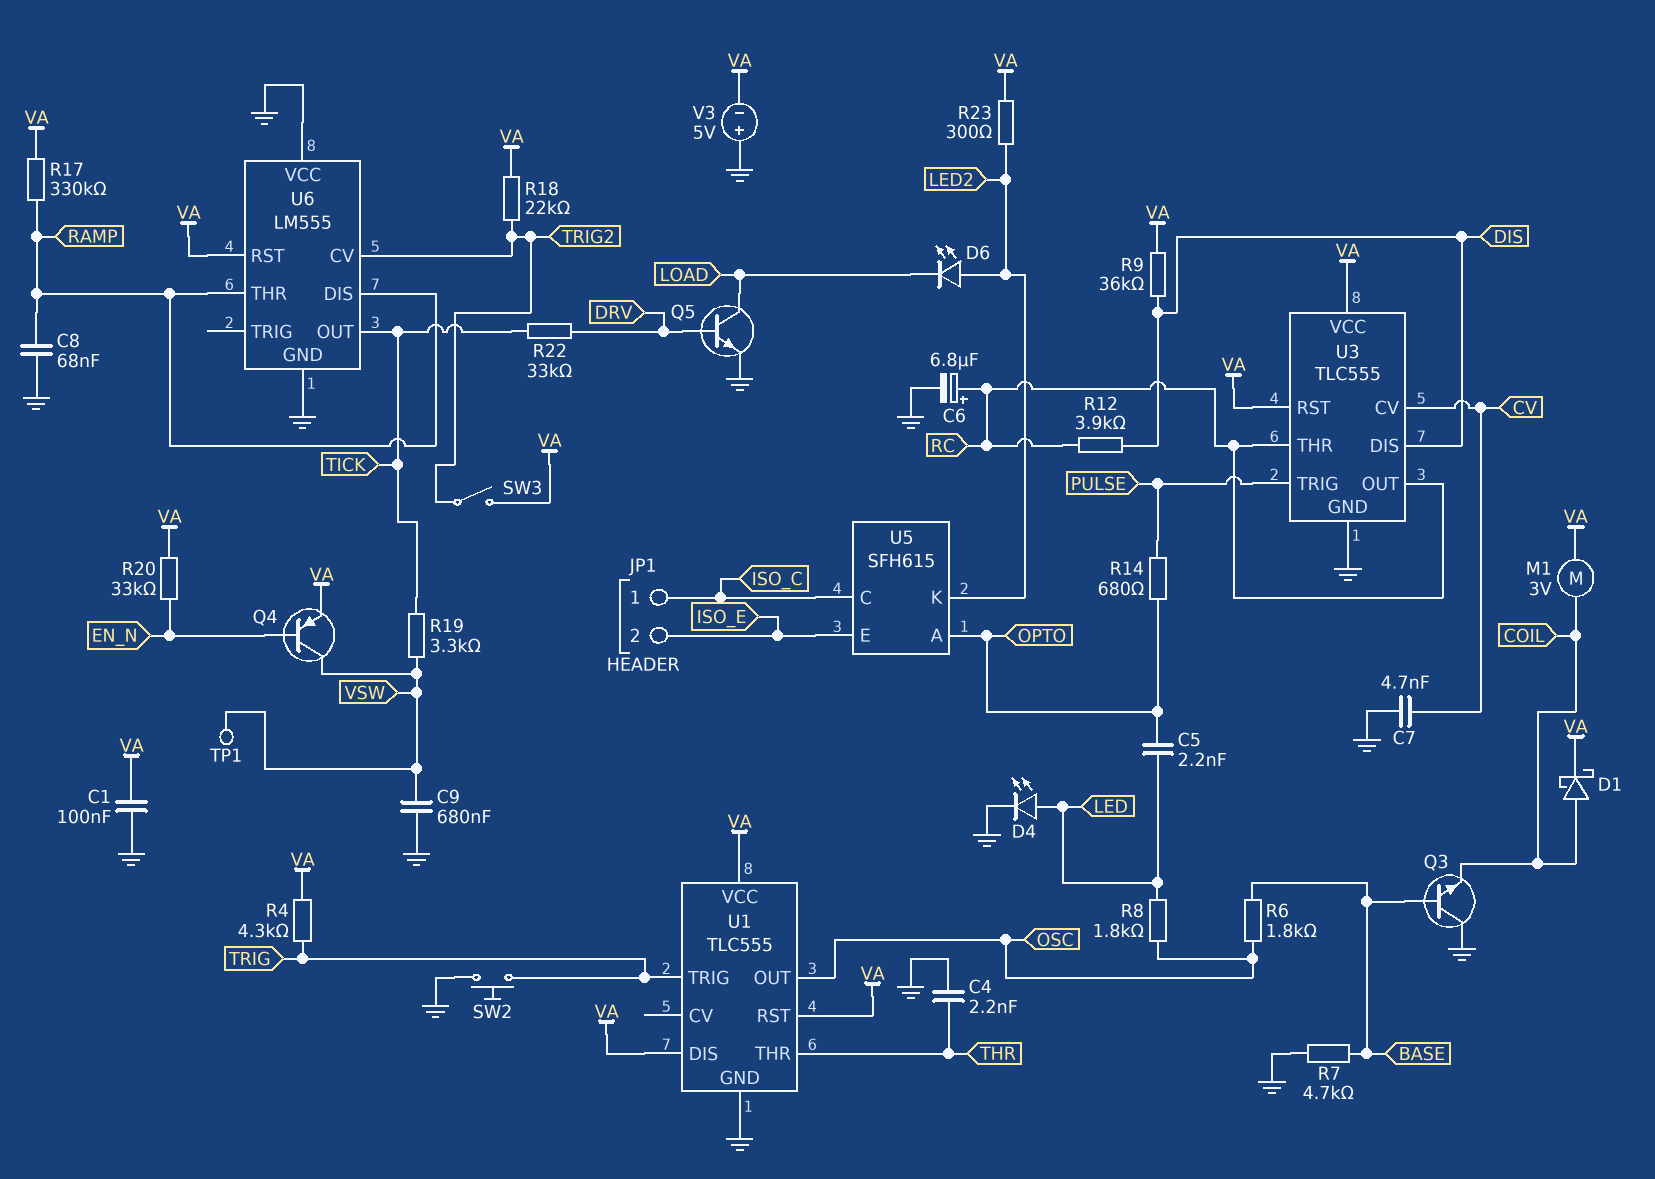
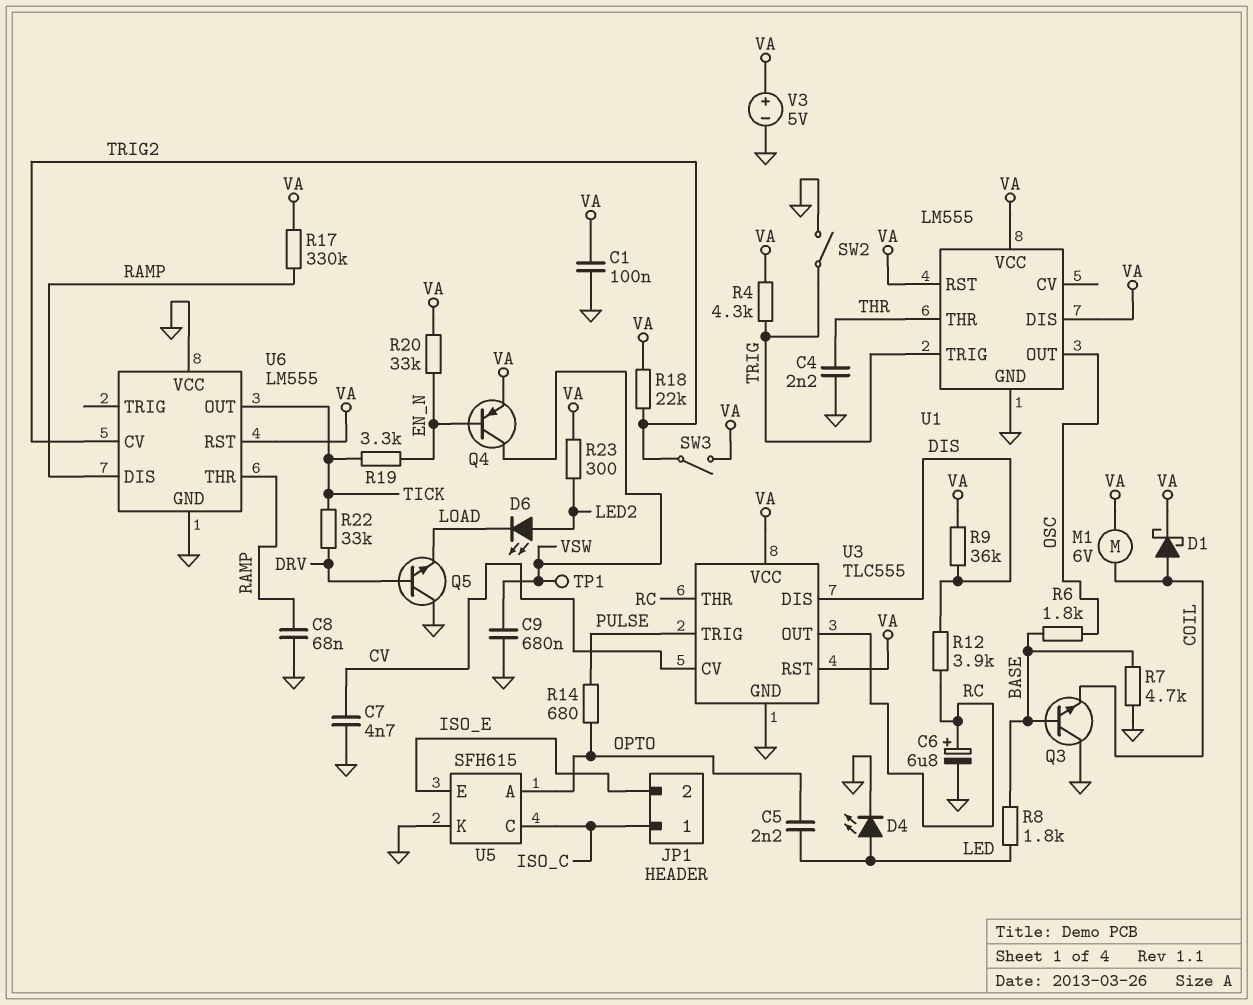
M1: motor 3V (COIL, VA) -> motor 6V (COIL, VA)
Q5: NPN (B DRV, C LOAD, E GND) -> NPN (B DRV, C GND, E LOAD)
R8: 1.8k (LED, OSC) -> 1.8k (BASE, LED)
R19: 3.3k (TICK, VSW) -> 3.3k (EN_N, TICK)
SW2: button (GND, TRIG) -> switch (GND, TRIG)
U1: TLC555 -> LM555
U5 pin K: LED2 -> GND
V3: 5V (plus GND, minus VA) -> 5V (plus VA, minus GND)

